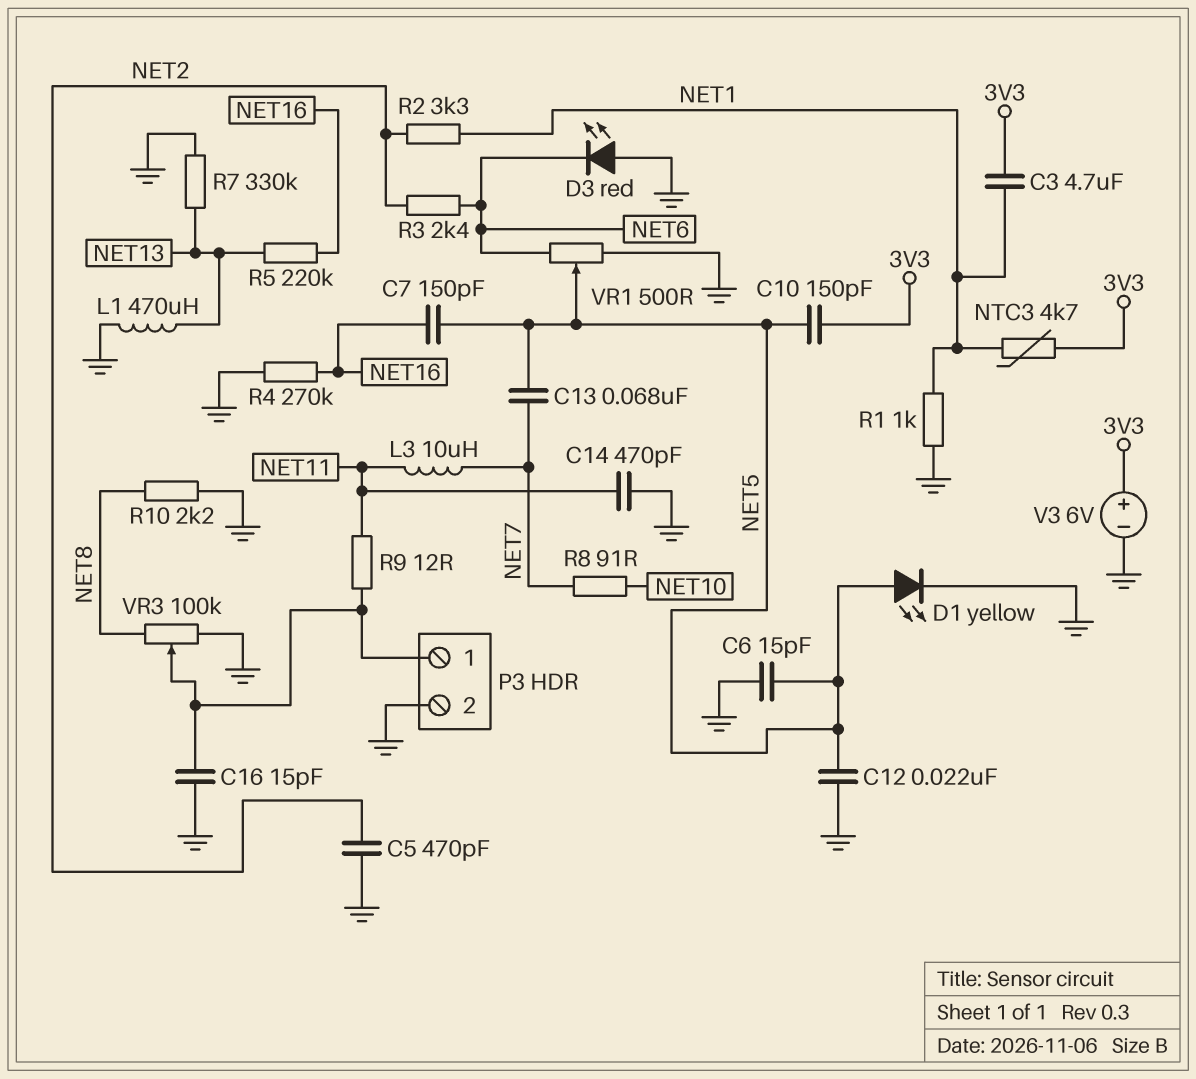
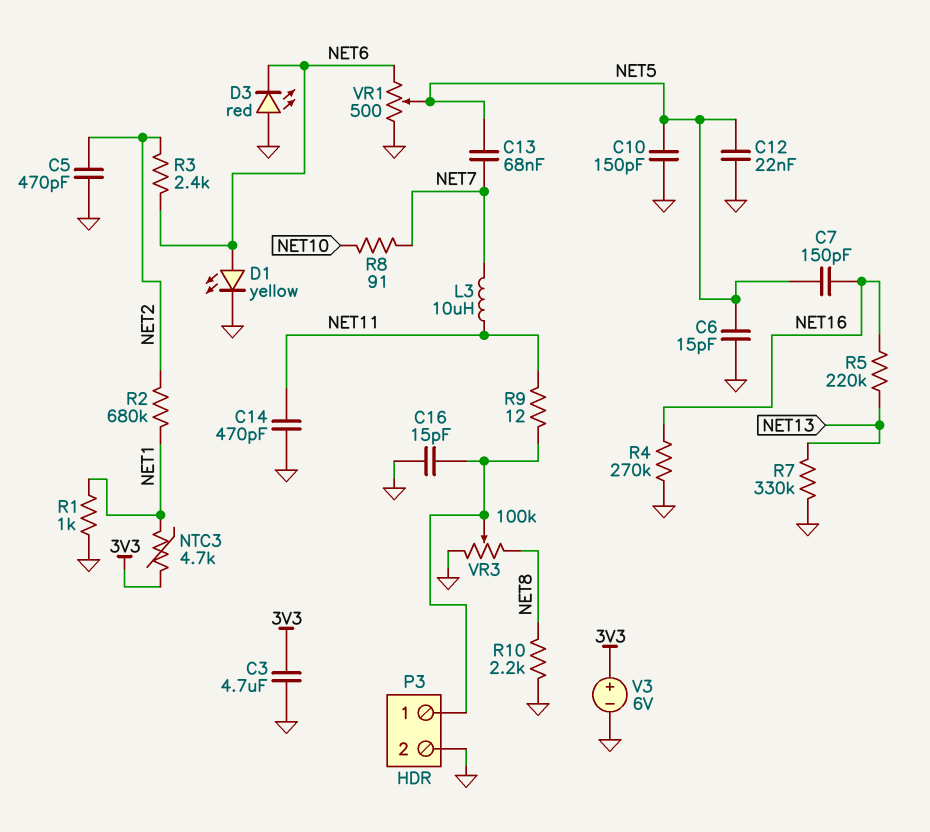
C3: 4.7uF (3V3, NET1) -> 4.7uF (3V3, GND)
C10: 150pF (3V3, NET5) -> 150pF (GND, NET5)
D1: LED yellow (A NET5, K GND) -> LED yellow (A NET6, K GND)
L1: 470uH (GND, NET13) -> none
R2: 3.3k (NET1, NET2) -> 680k (NET1, NET2)

